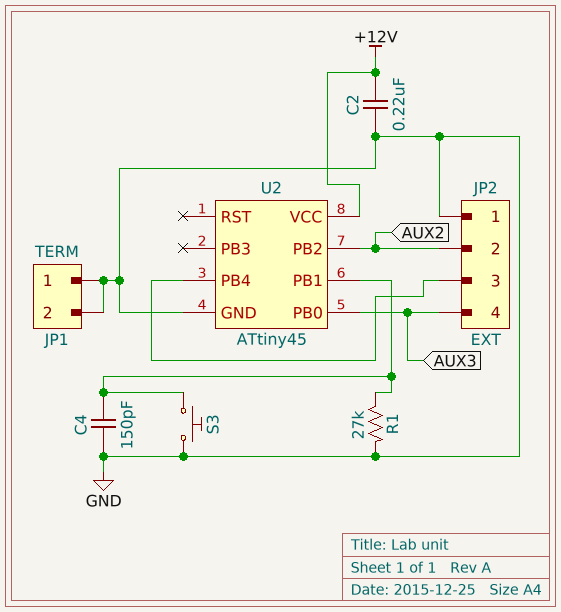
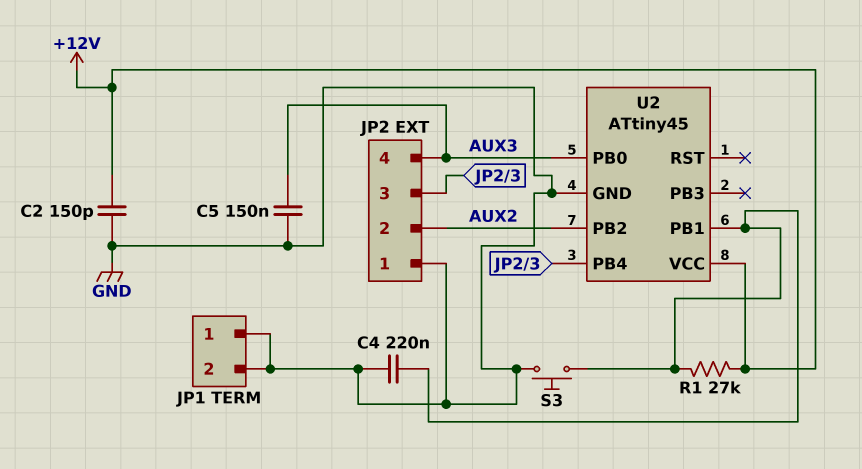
C2: 220nF (+12V, GND) -> 150pF (+12V, GND)
C4: 150pF (GND, U2/PB1) -> 220nF (GND, U2/PB1)
C5: none -> 150nF (AUX3, GND)
R1: 27k (GND, U2/PB1) -> 27k (+12V, U2/PB1)

